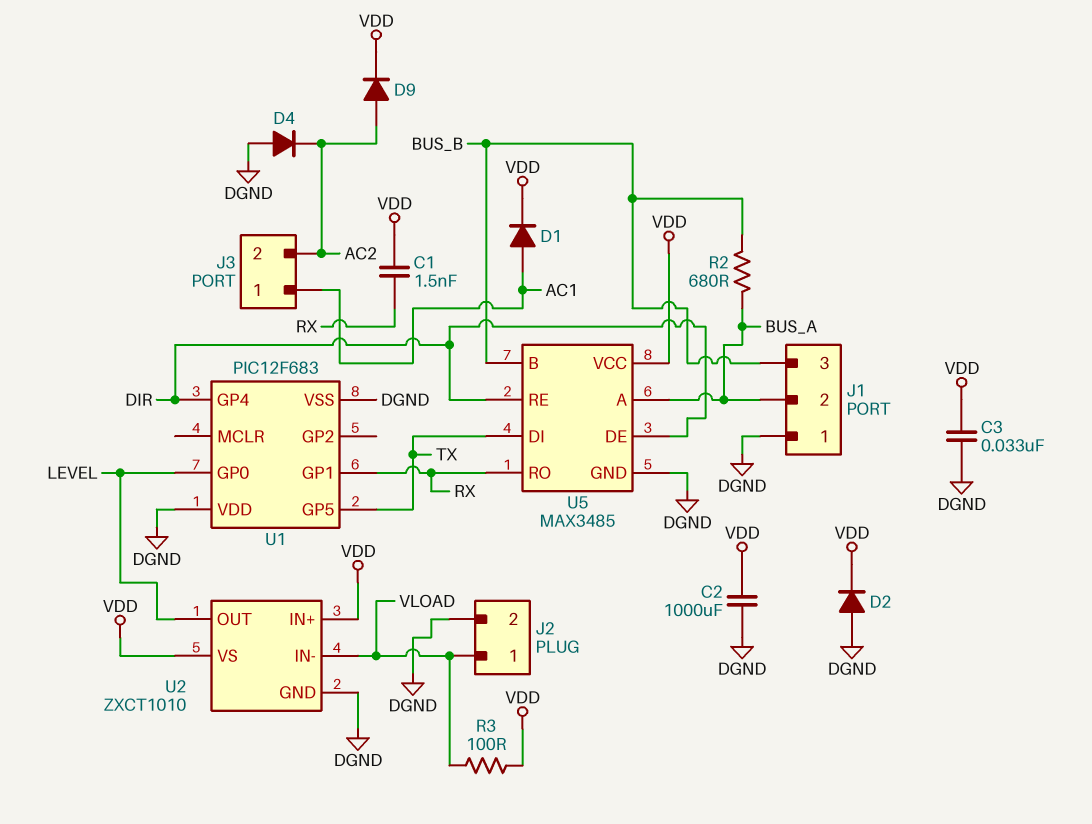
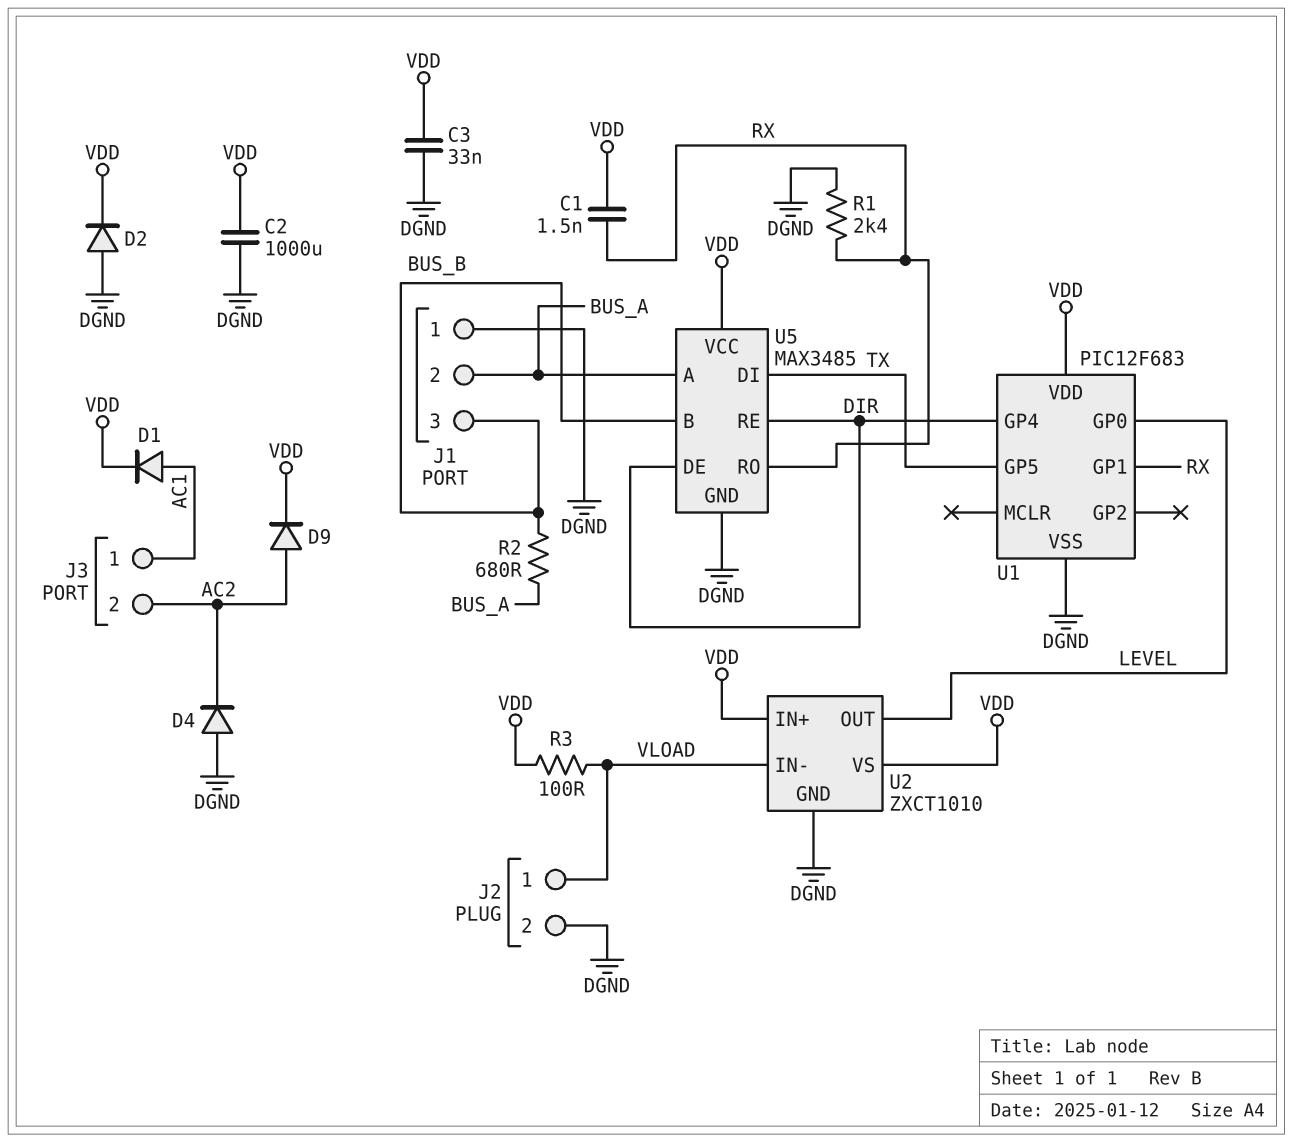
R1: none -> 2.4k (DGND, RX)
U1 pin VDD: DGND -> VDD

